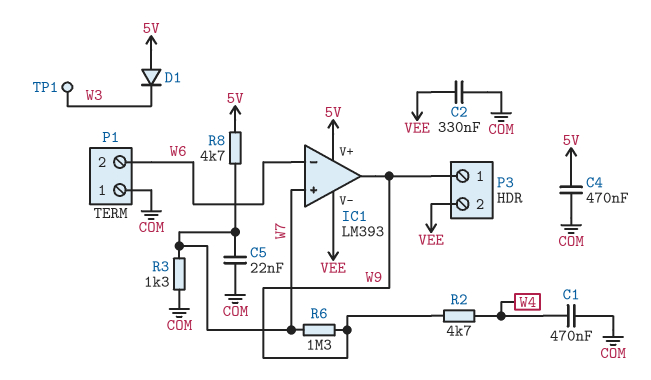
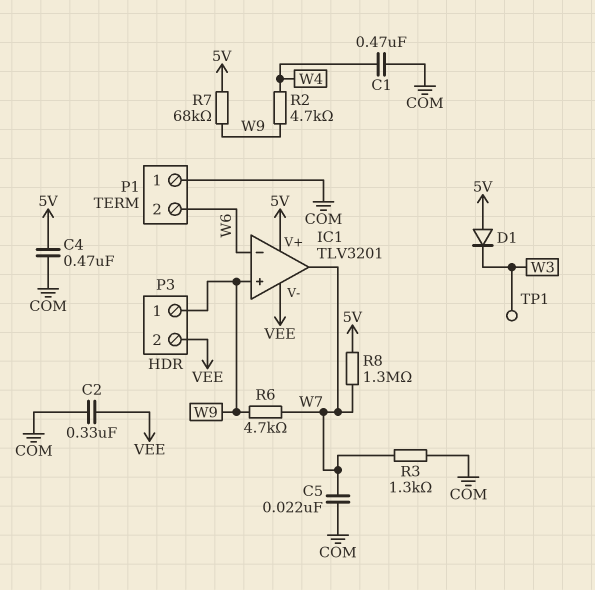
IC1: LM393 -> TLV3201
IC1 pin in+: W7 -> W9
IC1 pin out: W9 -> W7
R6: 1.3M (W7, W9) -> 4.7k (W7, W9)
R7: none -> 68k (5V, W9)
R8: 4.7k (5V, W7) -> 1.3M (5V, W7)

